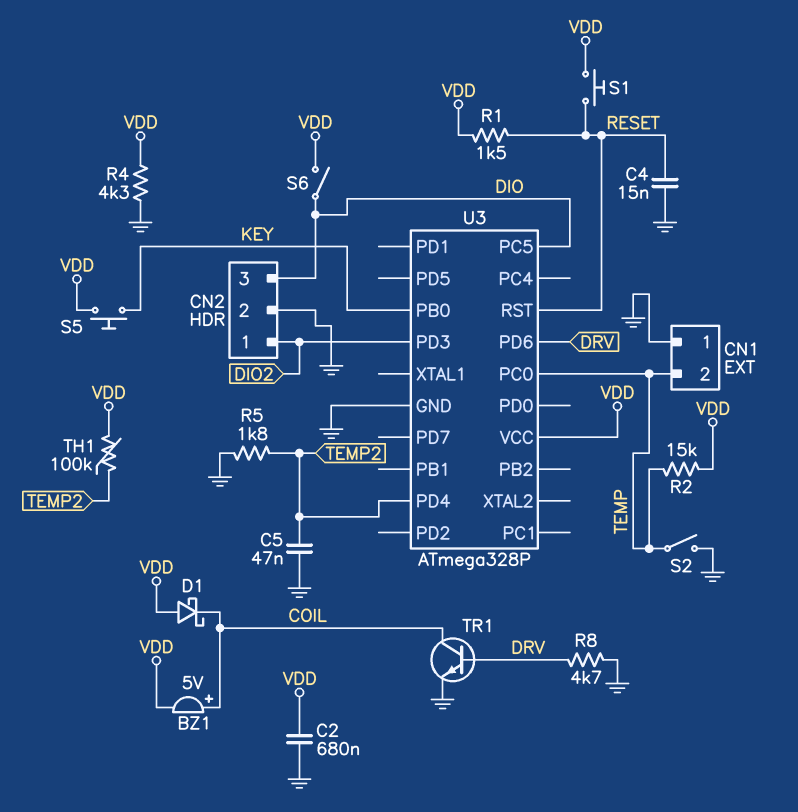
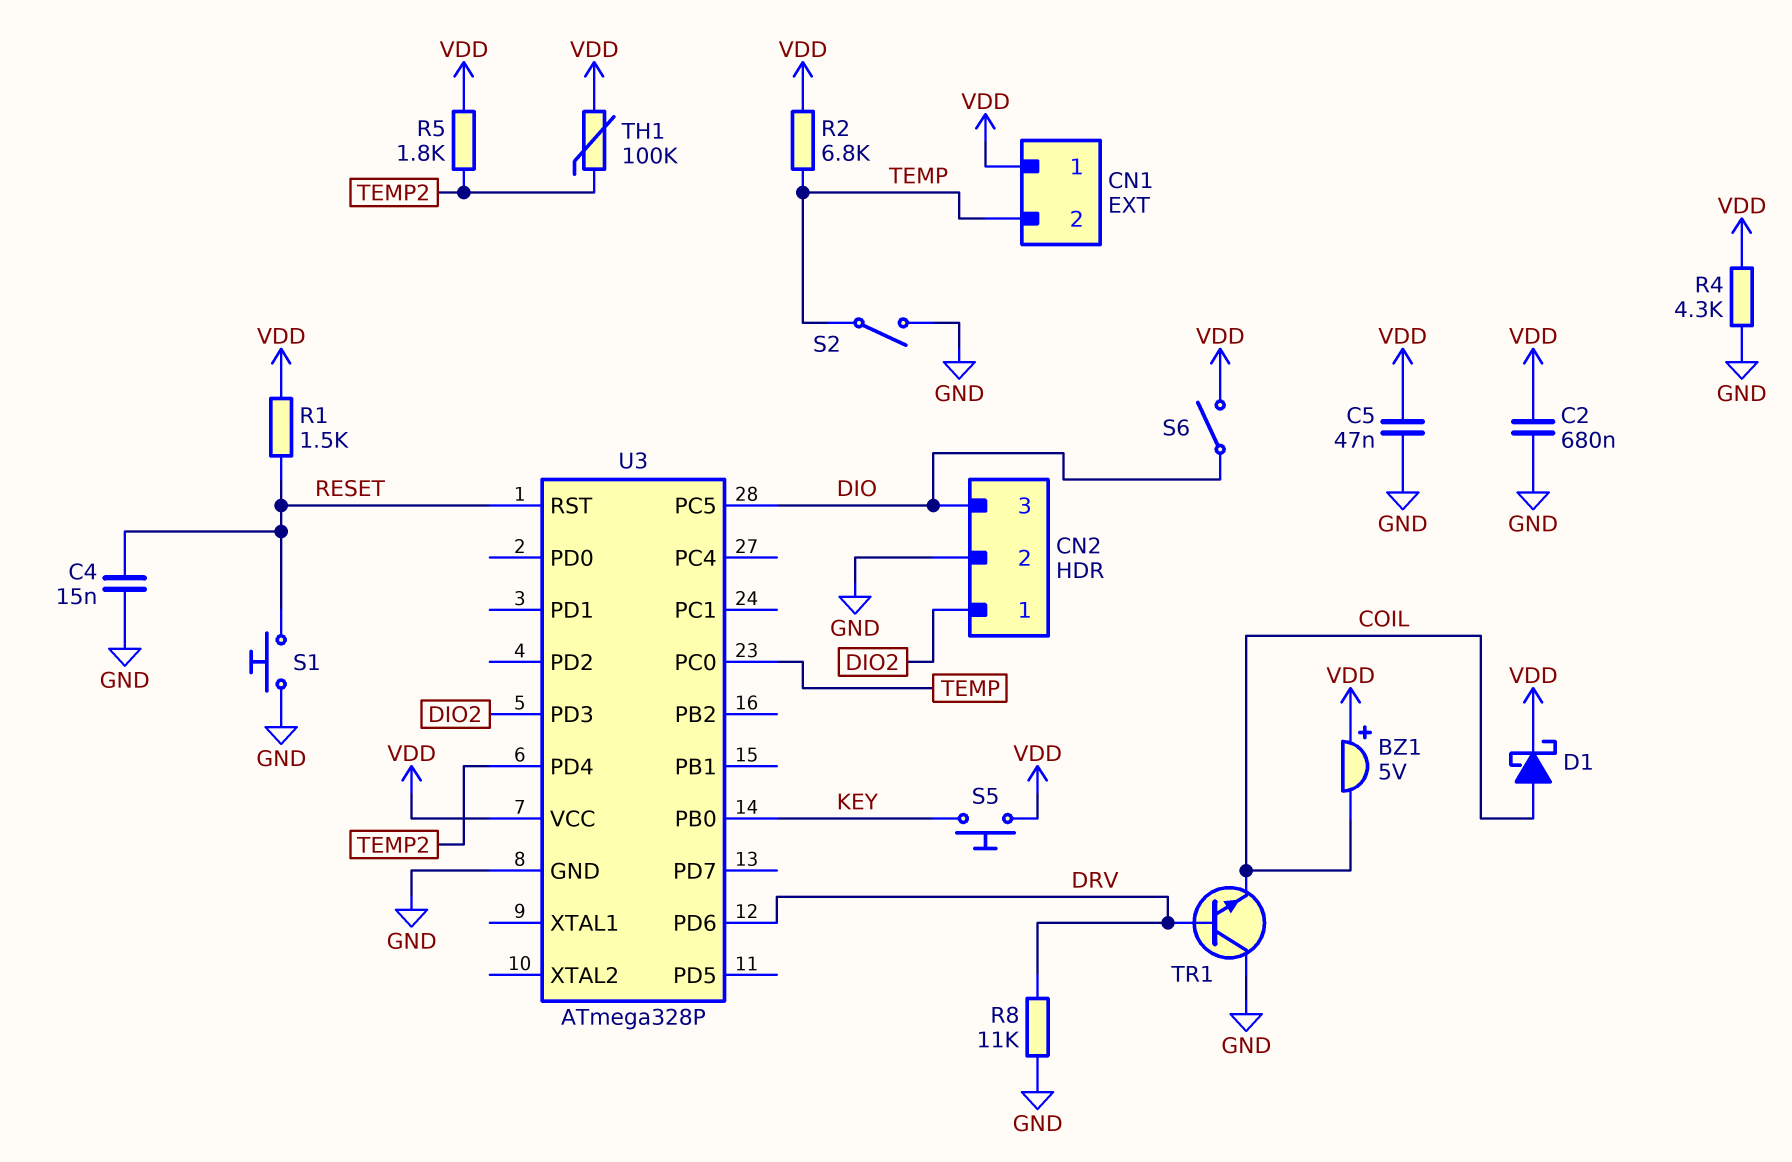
BZ1: buzzer 5V (plus COIL, minus VDD) -> buzzer 5V (plus VDD, minus COIL)
C5: 47nF (GND, TEMP2) -> 47nF (GND, VDD)
CN1 pin 1: GND -> VDD
D1: schottky (A VDD, K COIL) -> schottky (A COIL, K VDD)
R2: 15k (TEMP, VDD) -> 6.8k (TEMP, VDD)
R5: 1.8k (GND, TEMP2) -> 1.8k (TEMP2, VDD)
R8: 4.7k (DRV, GND) -> 11k (DRV, GND)
S1: button (RESET, VDD) -> button (GND, RESET)
TR1: NPN (B DRV, C COIL, E GND) -> NPN (B DRV, C GND, E COIL)

